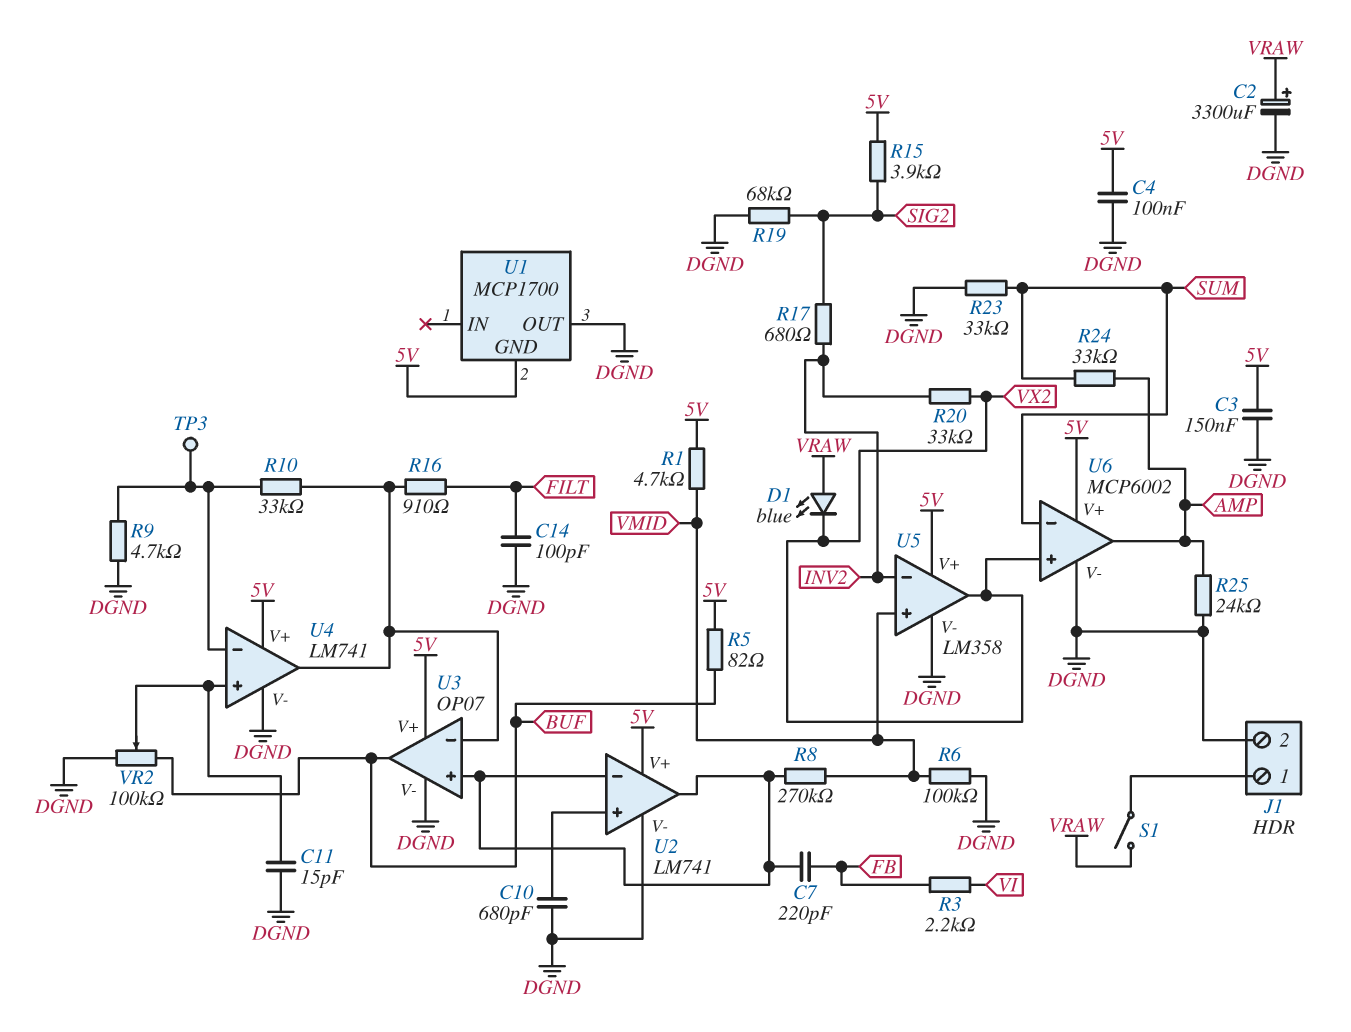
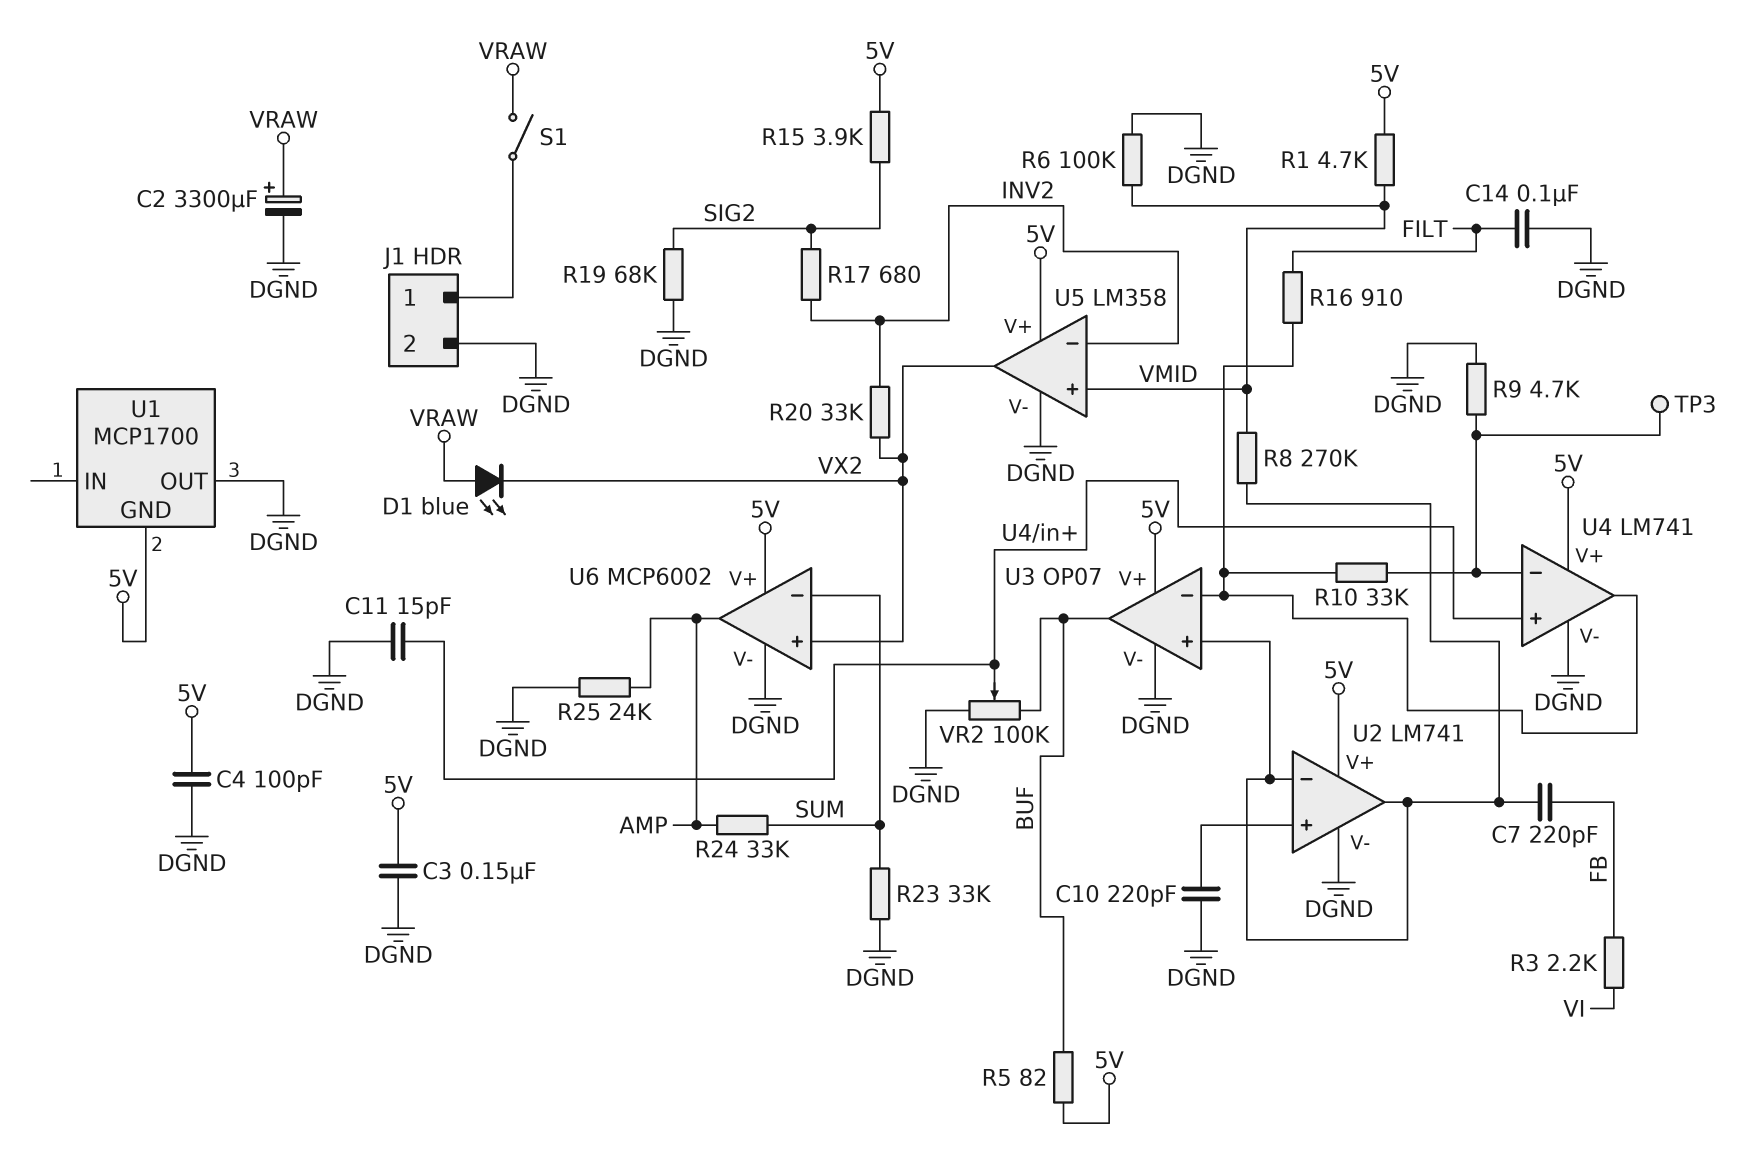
C4: 100nF (5V, DGND) -> 100pF (5V, DGND)
C10: 680pF (DGND, U2/in+) -> 220pF (DGND, U2/in+)
C14: 100pF (DGND, FILT) -> 100nF (DGND, FILT)

